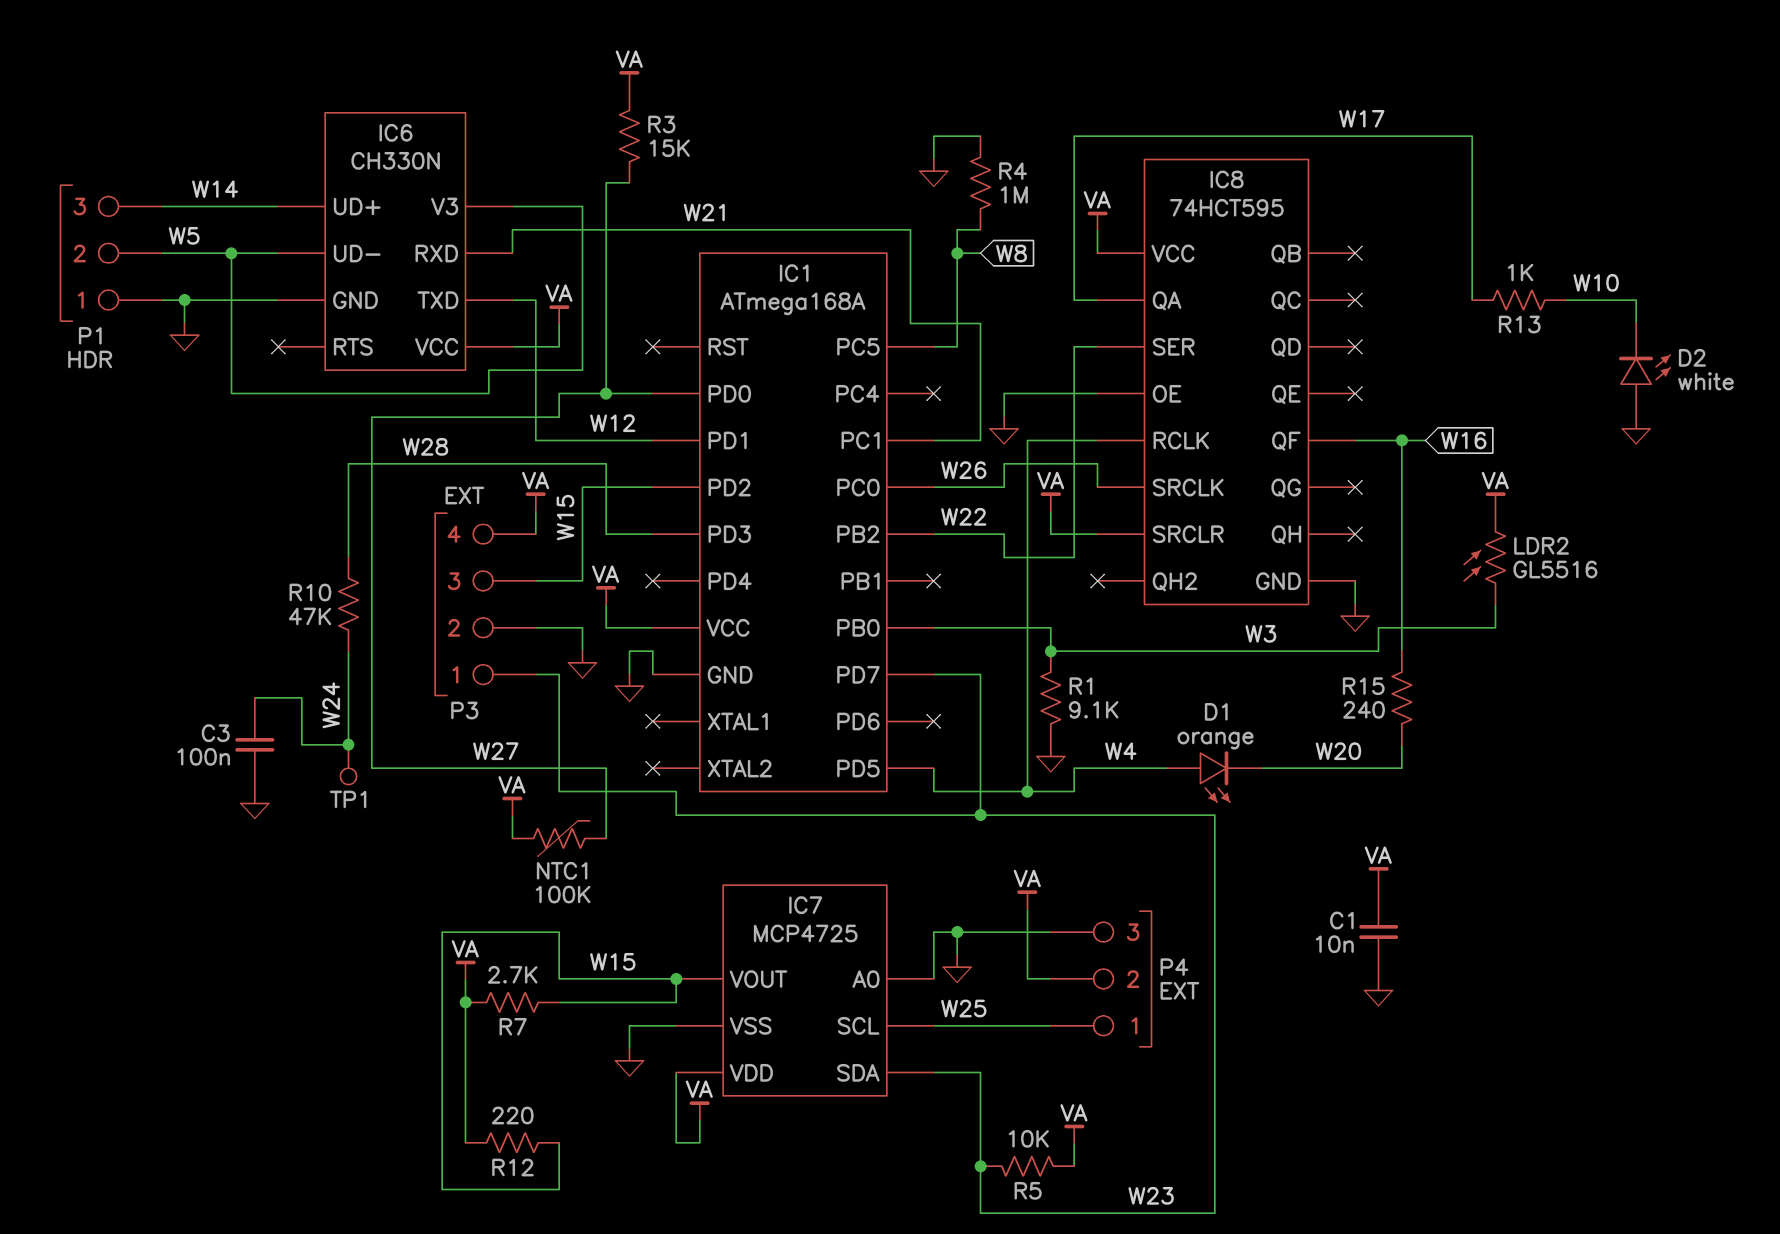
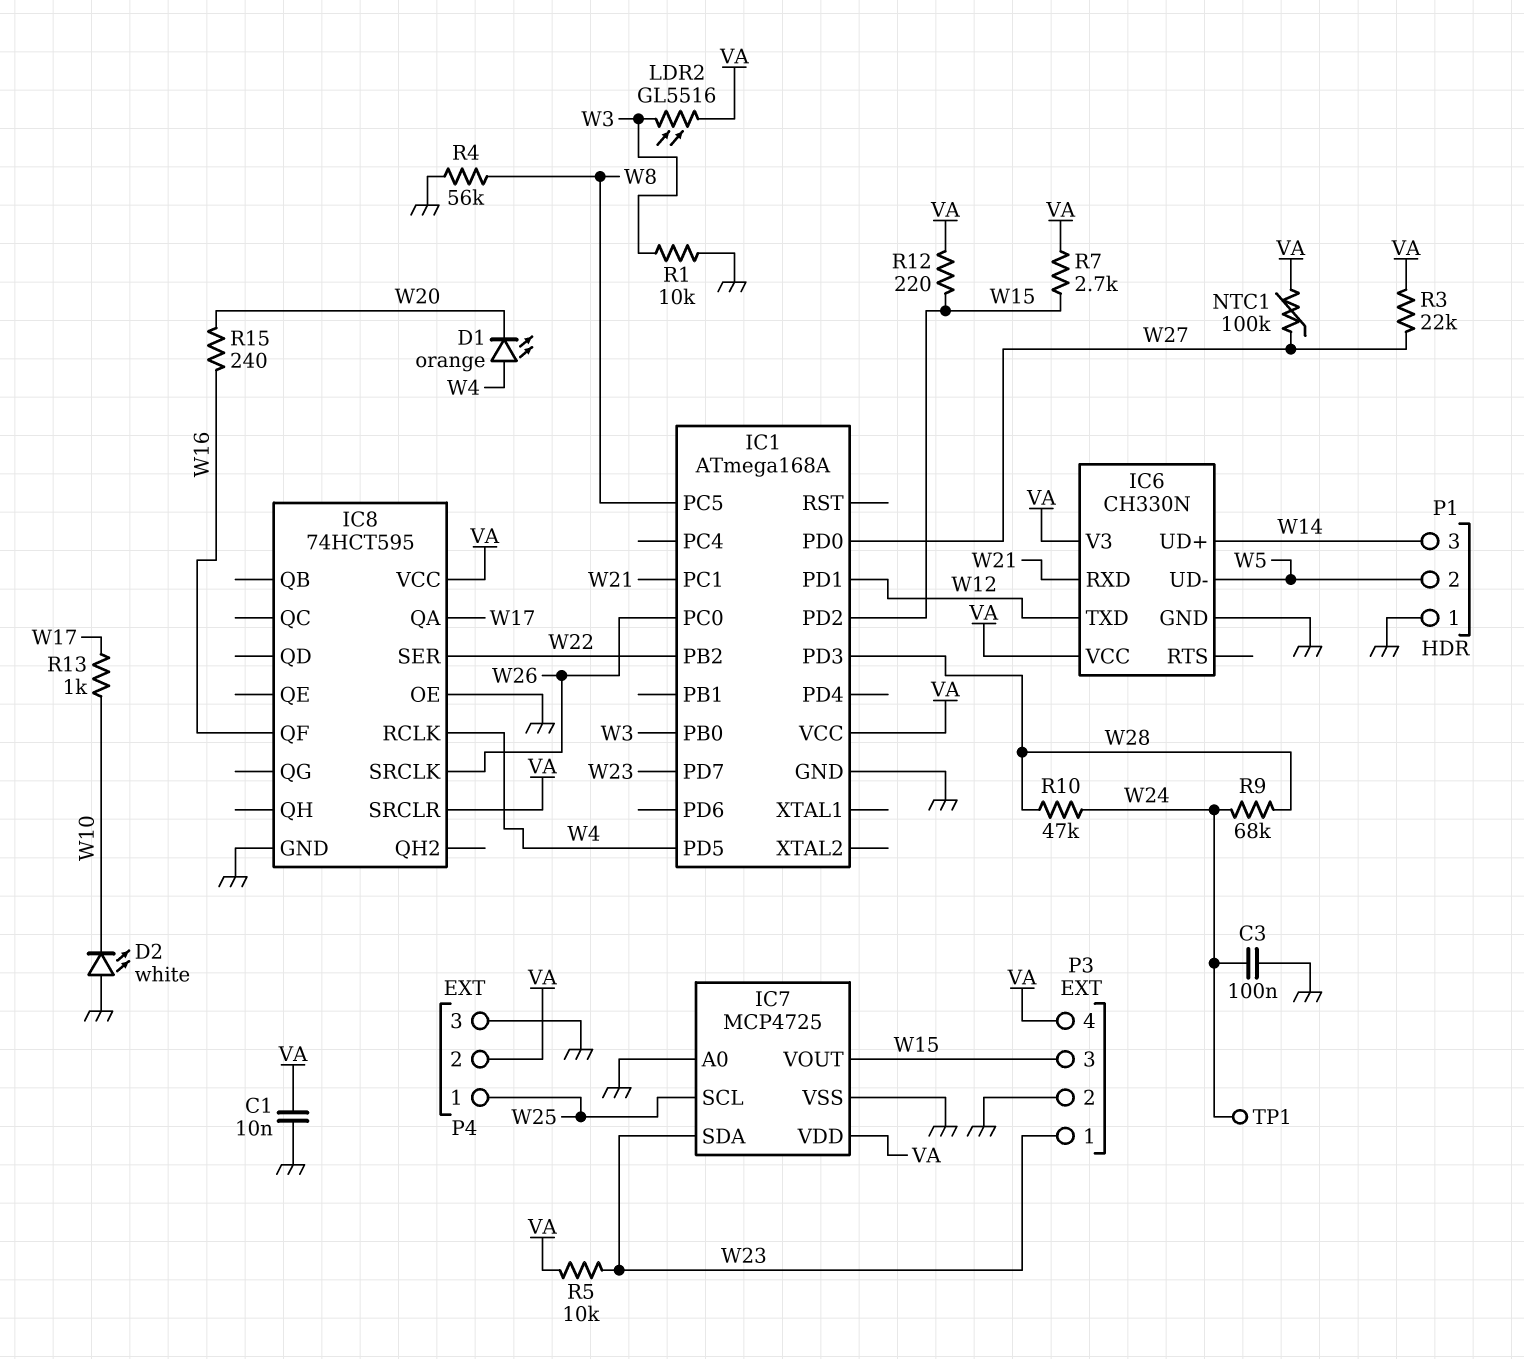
IC6 pin V3: W5 -> VA
R1: 9.1k (GND, W3) -> 10k (GND, W3)
R3: 15k (VA, W27) -> 22k (VA, W27)
R4: 1M (GND, W8) -> 56k (GND, W8)
R9: none -> 68k (W24, W28)

